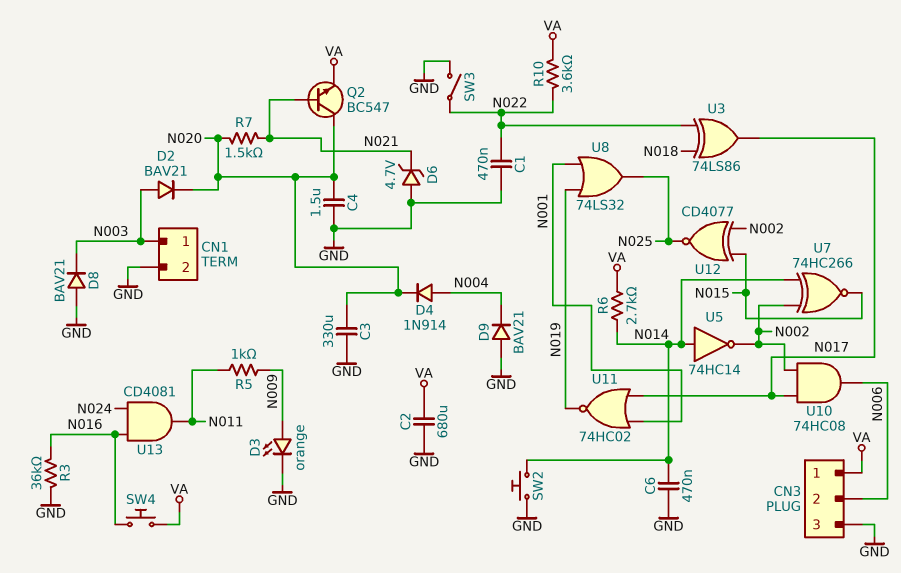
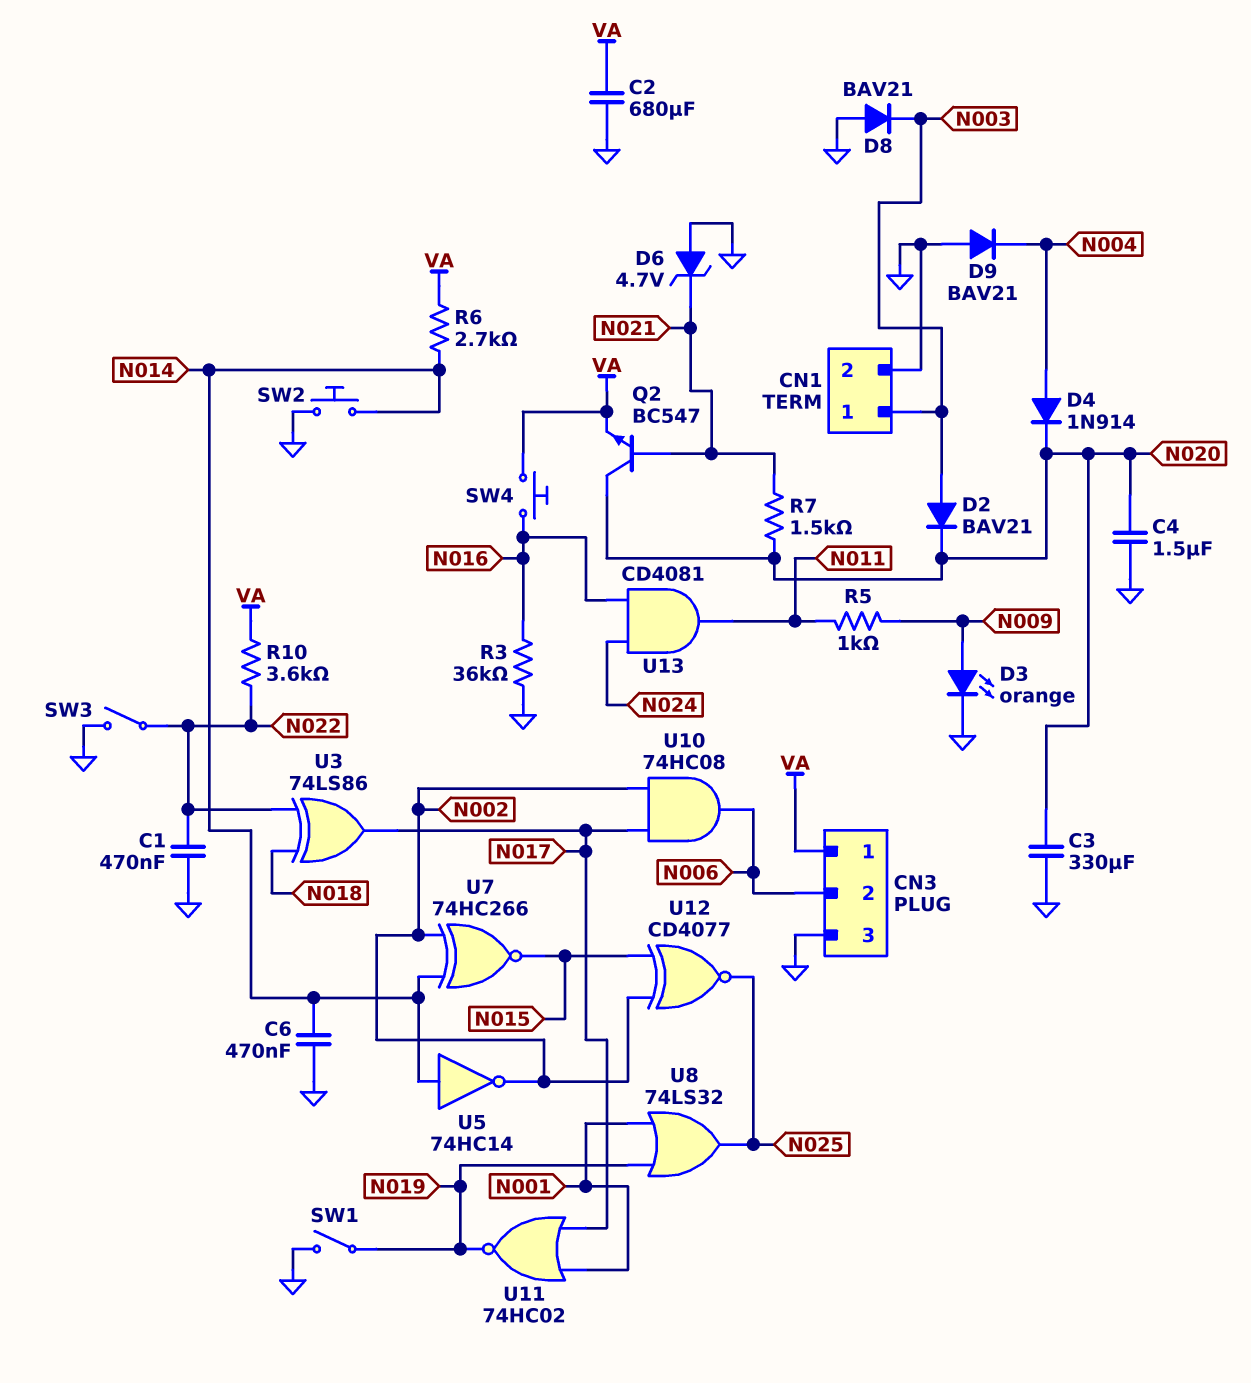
SW1: none -> switch (GND, N019)

